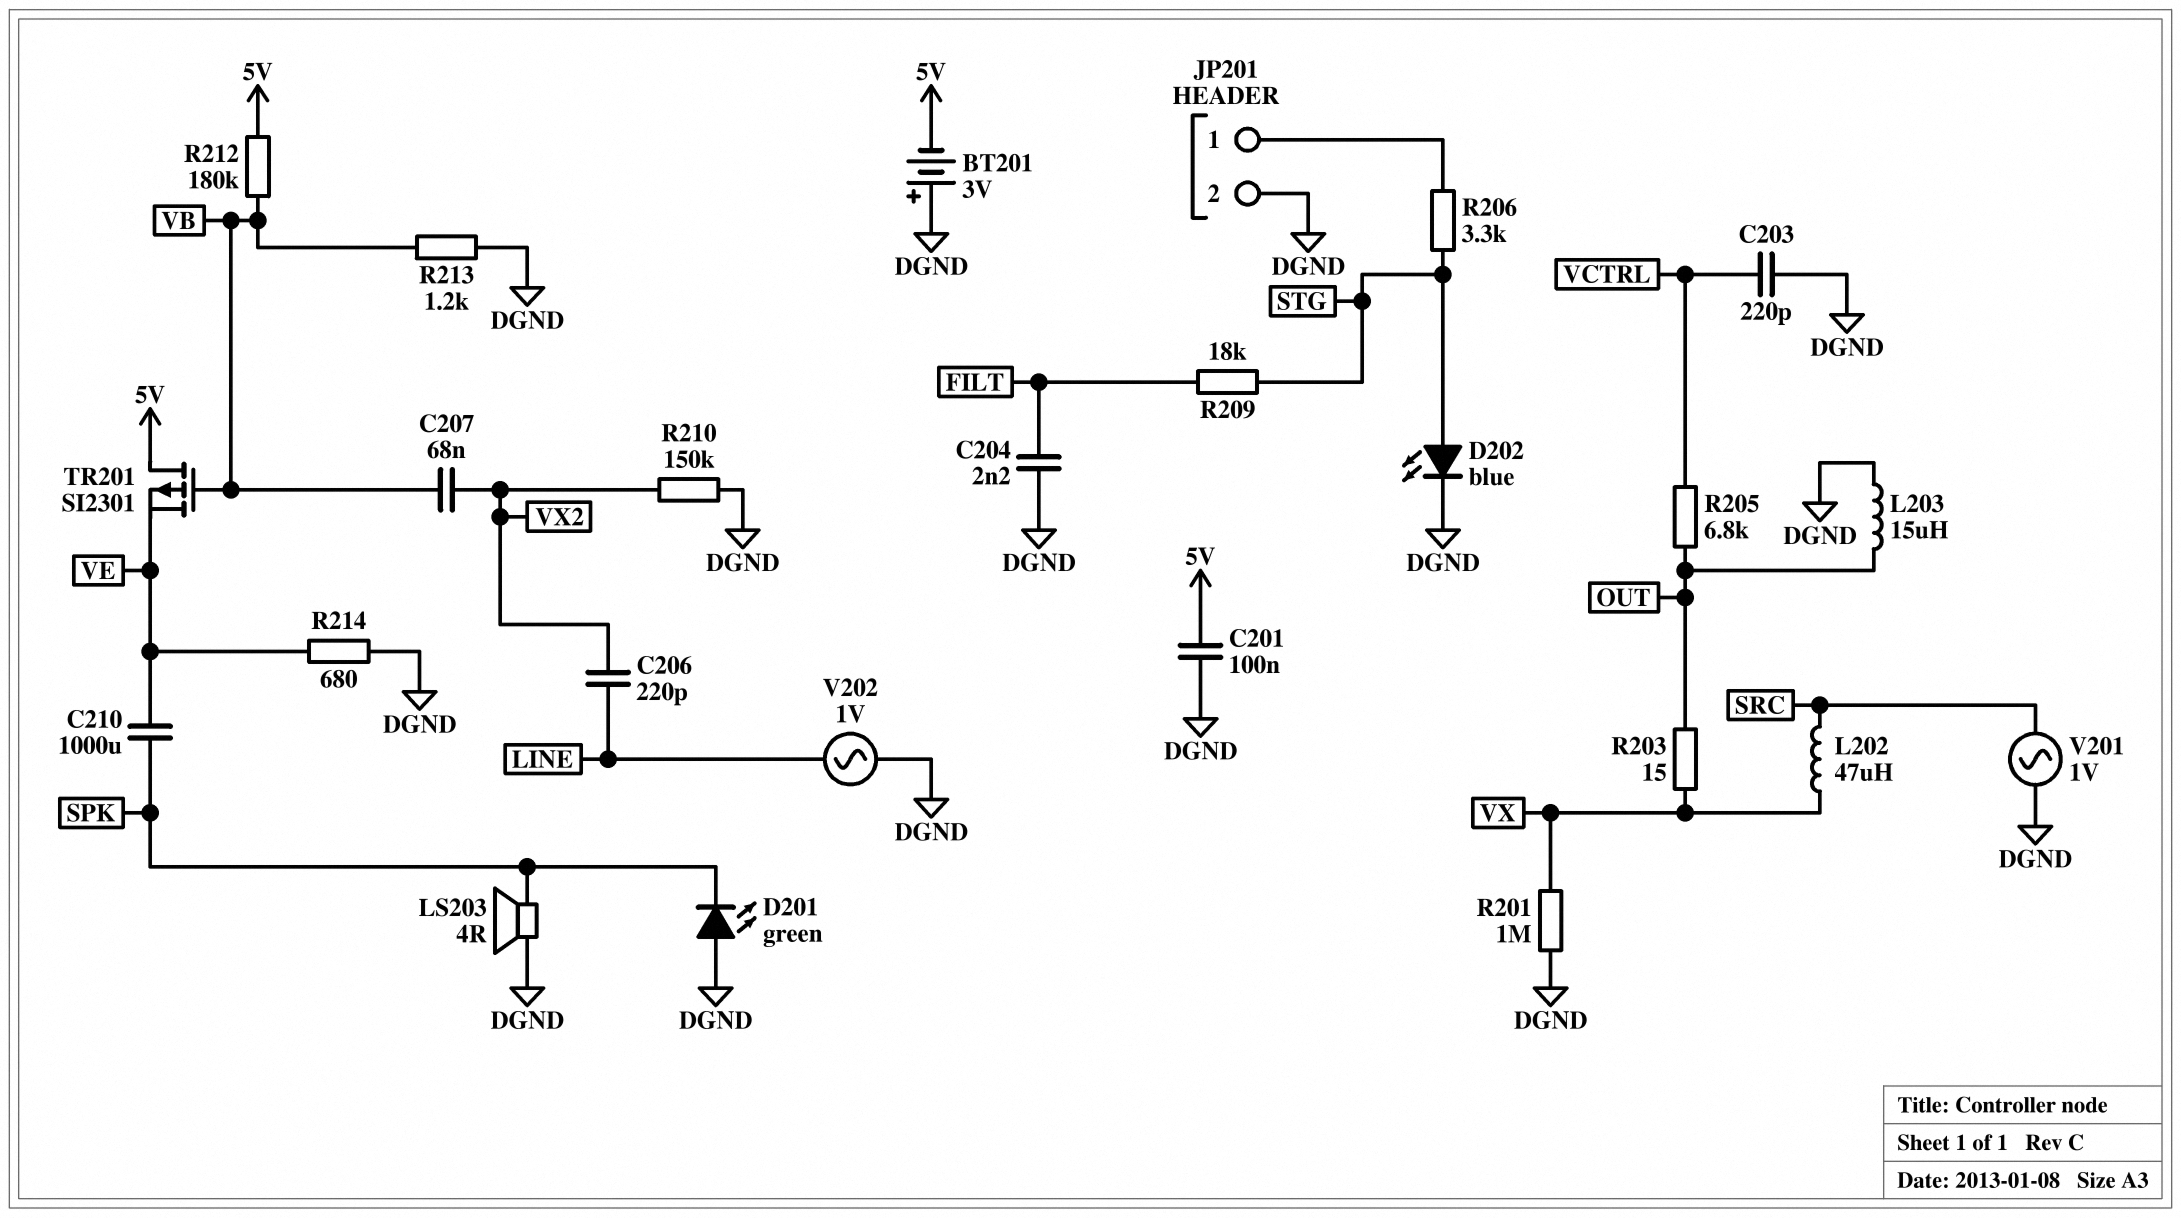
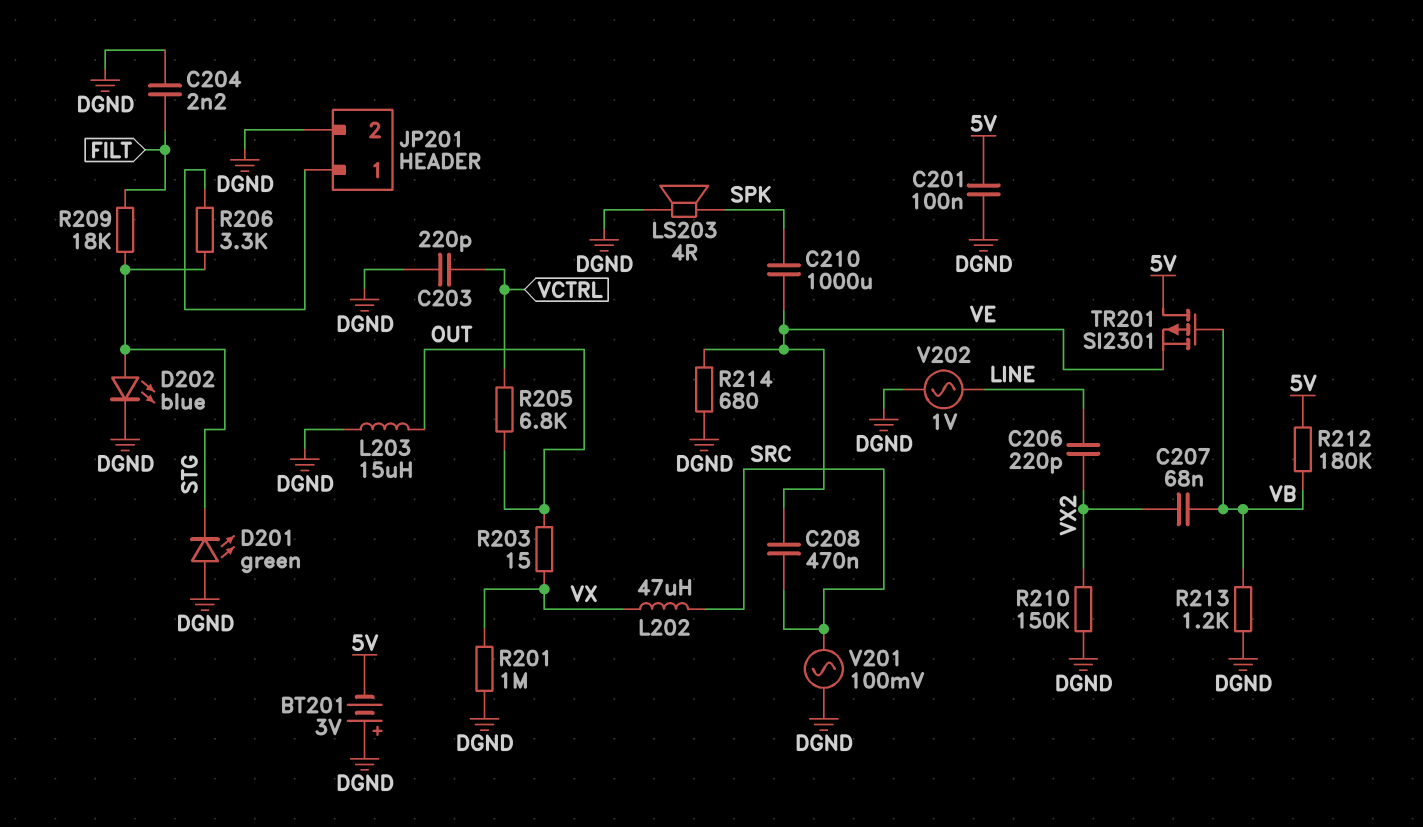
C208: none -> 470nF (SRC, VE)
D201: LED green (A DGND, K SPK) -> LED green (A DGND, K STG)
V201: AC 1V (DGND, SRC) -> AC 100mV (DGND, SRC)

